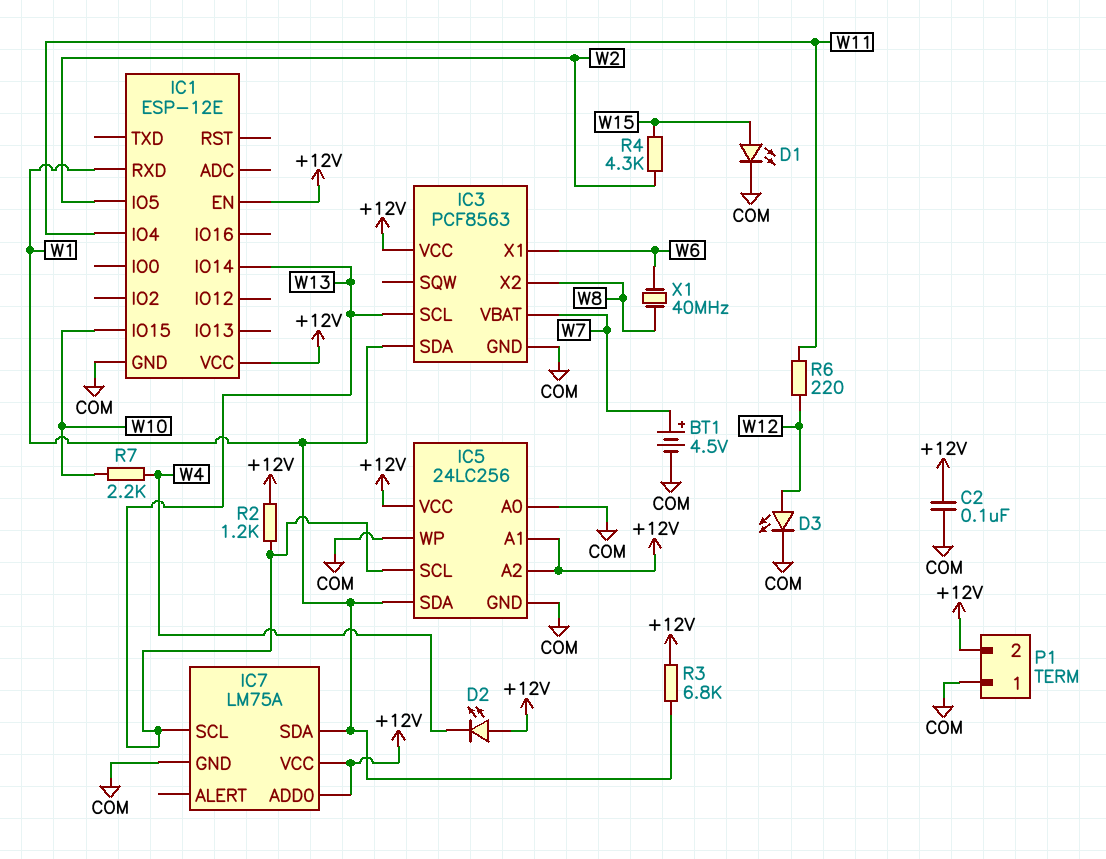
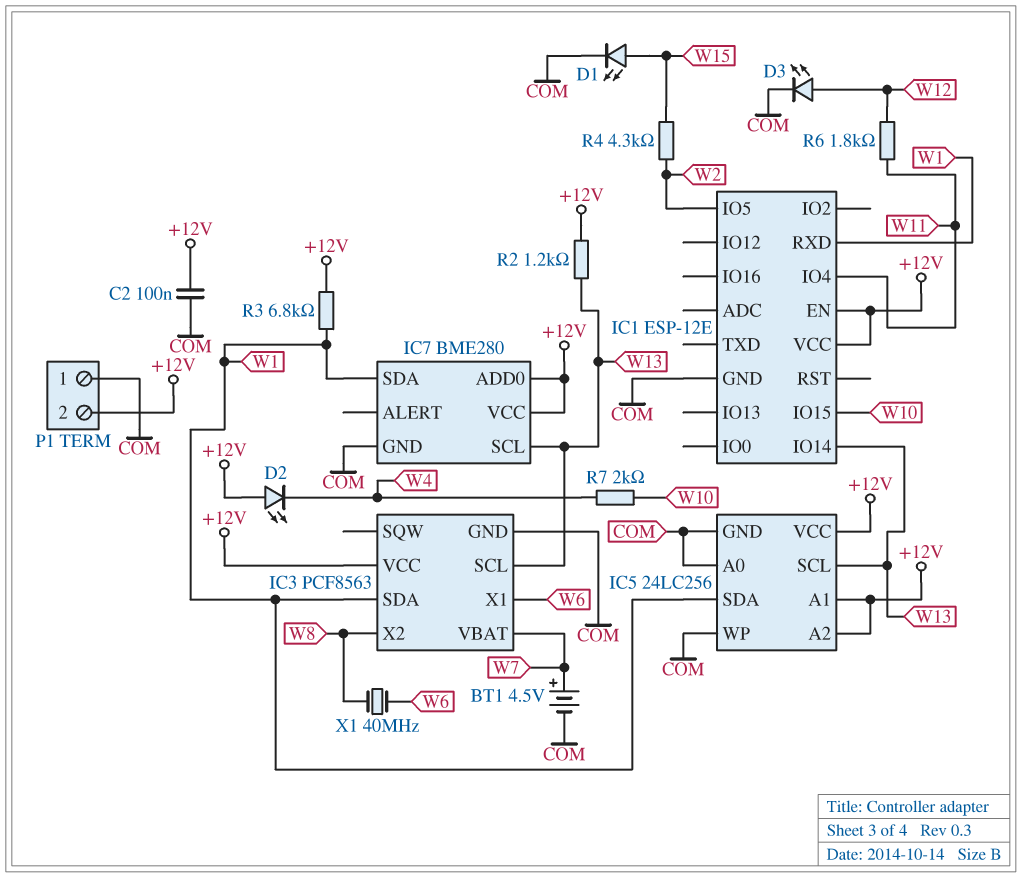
IC7: LM75A -> BME280
R6: 220 (W11, W12) -> 1.8k (W11, W12)
R7: 2.2k (W4, W10) -> 2k (W4, W10)

